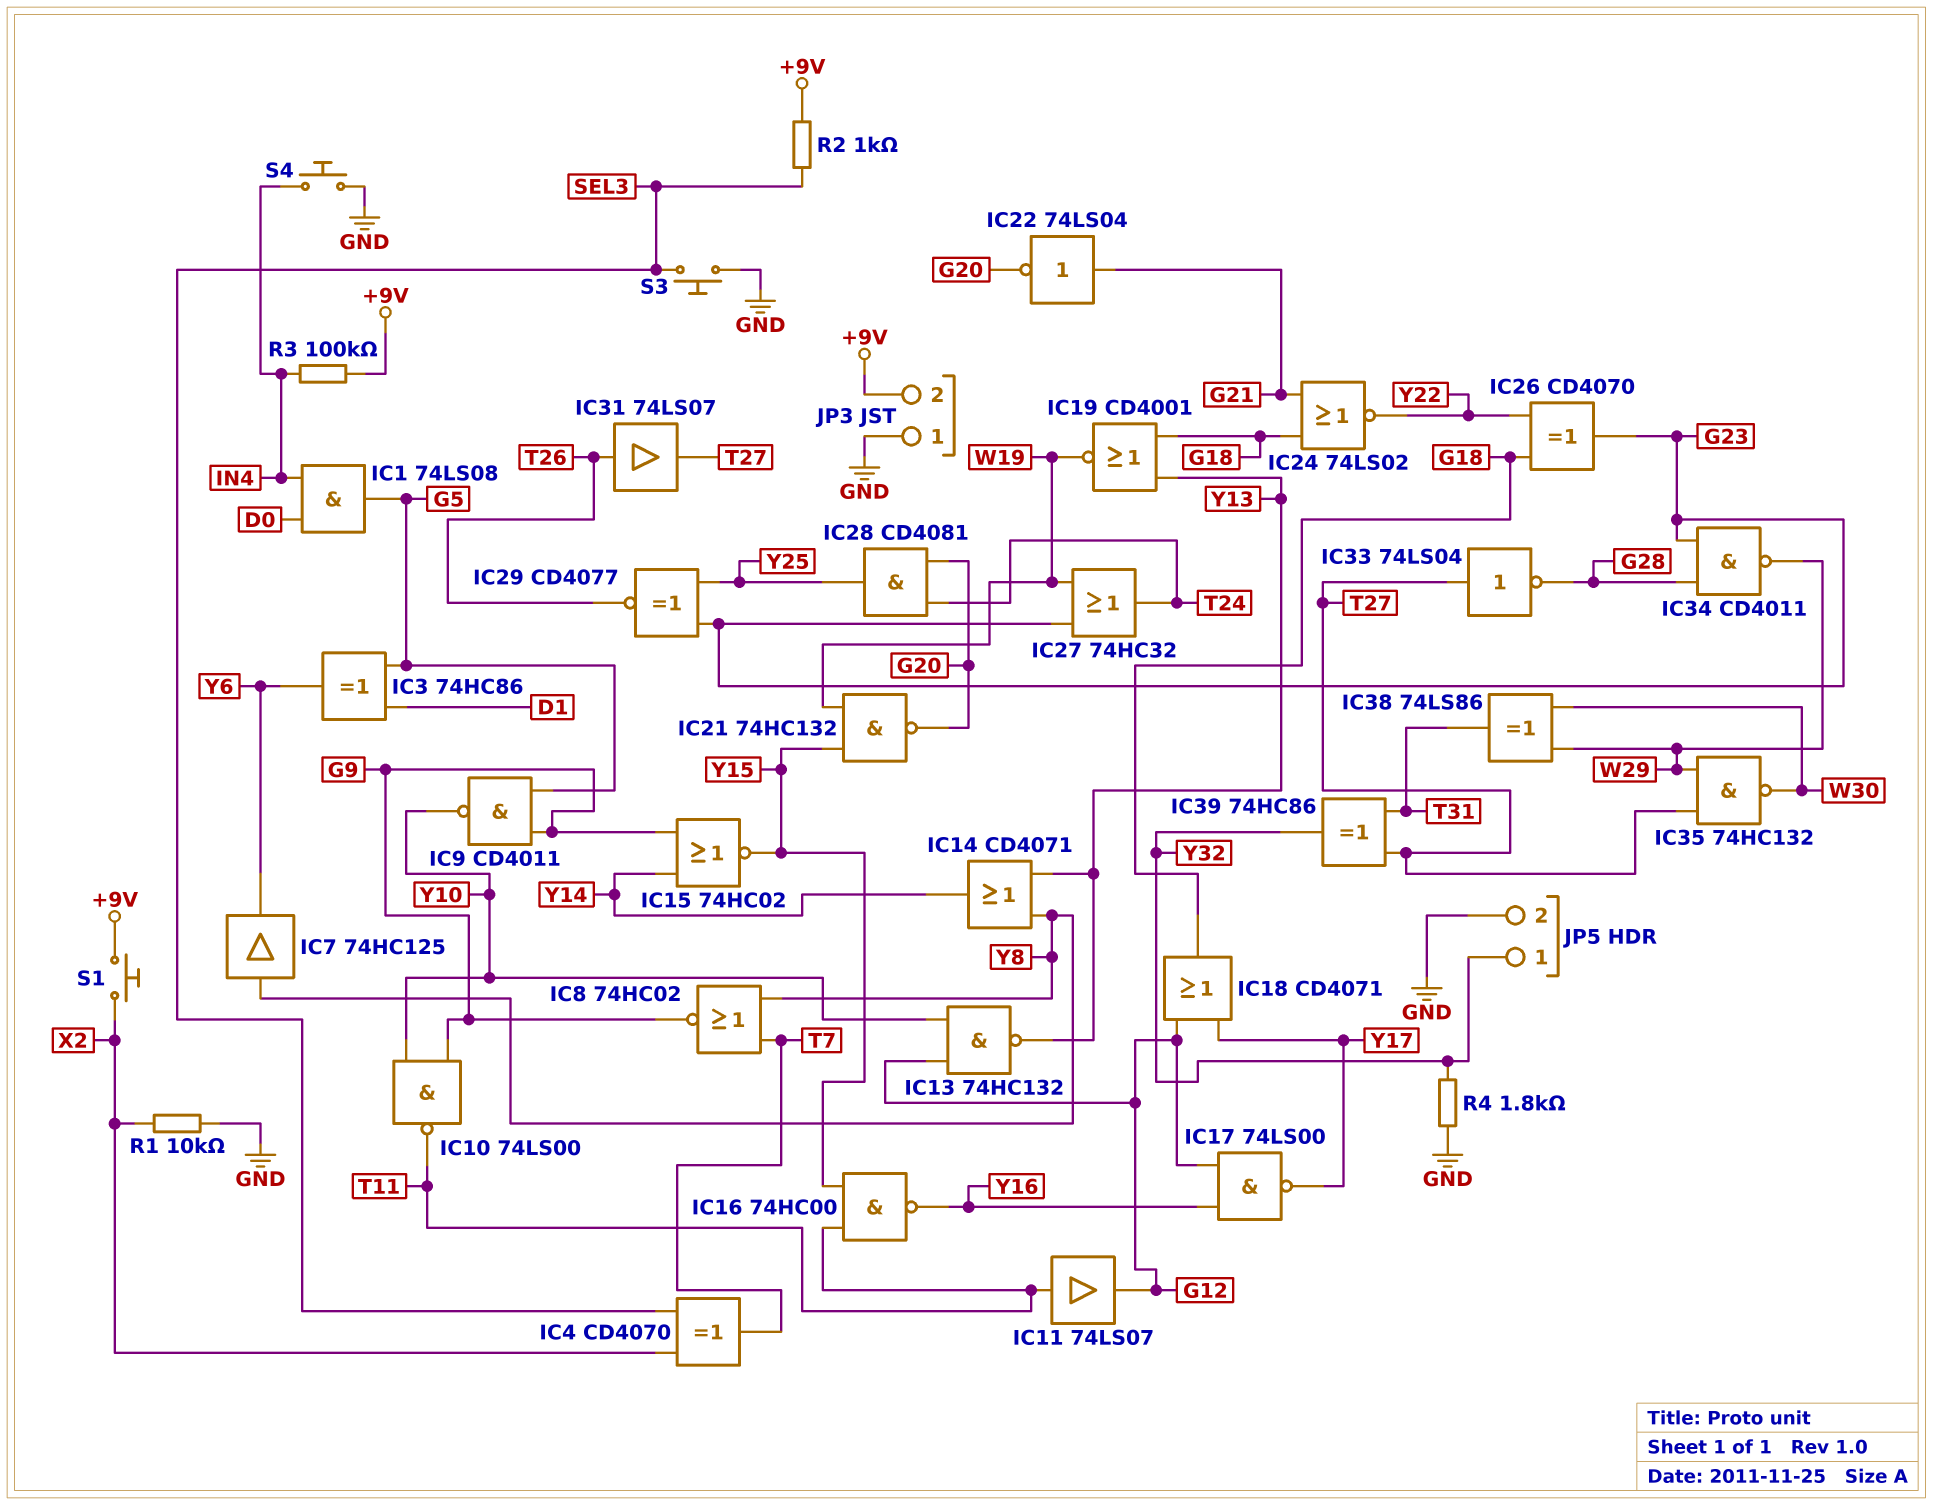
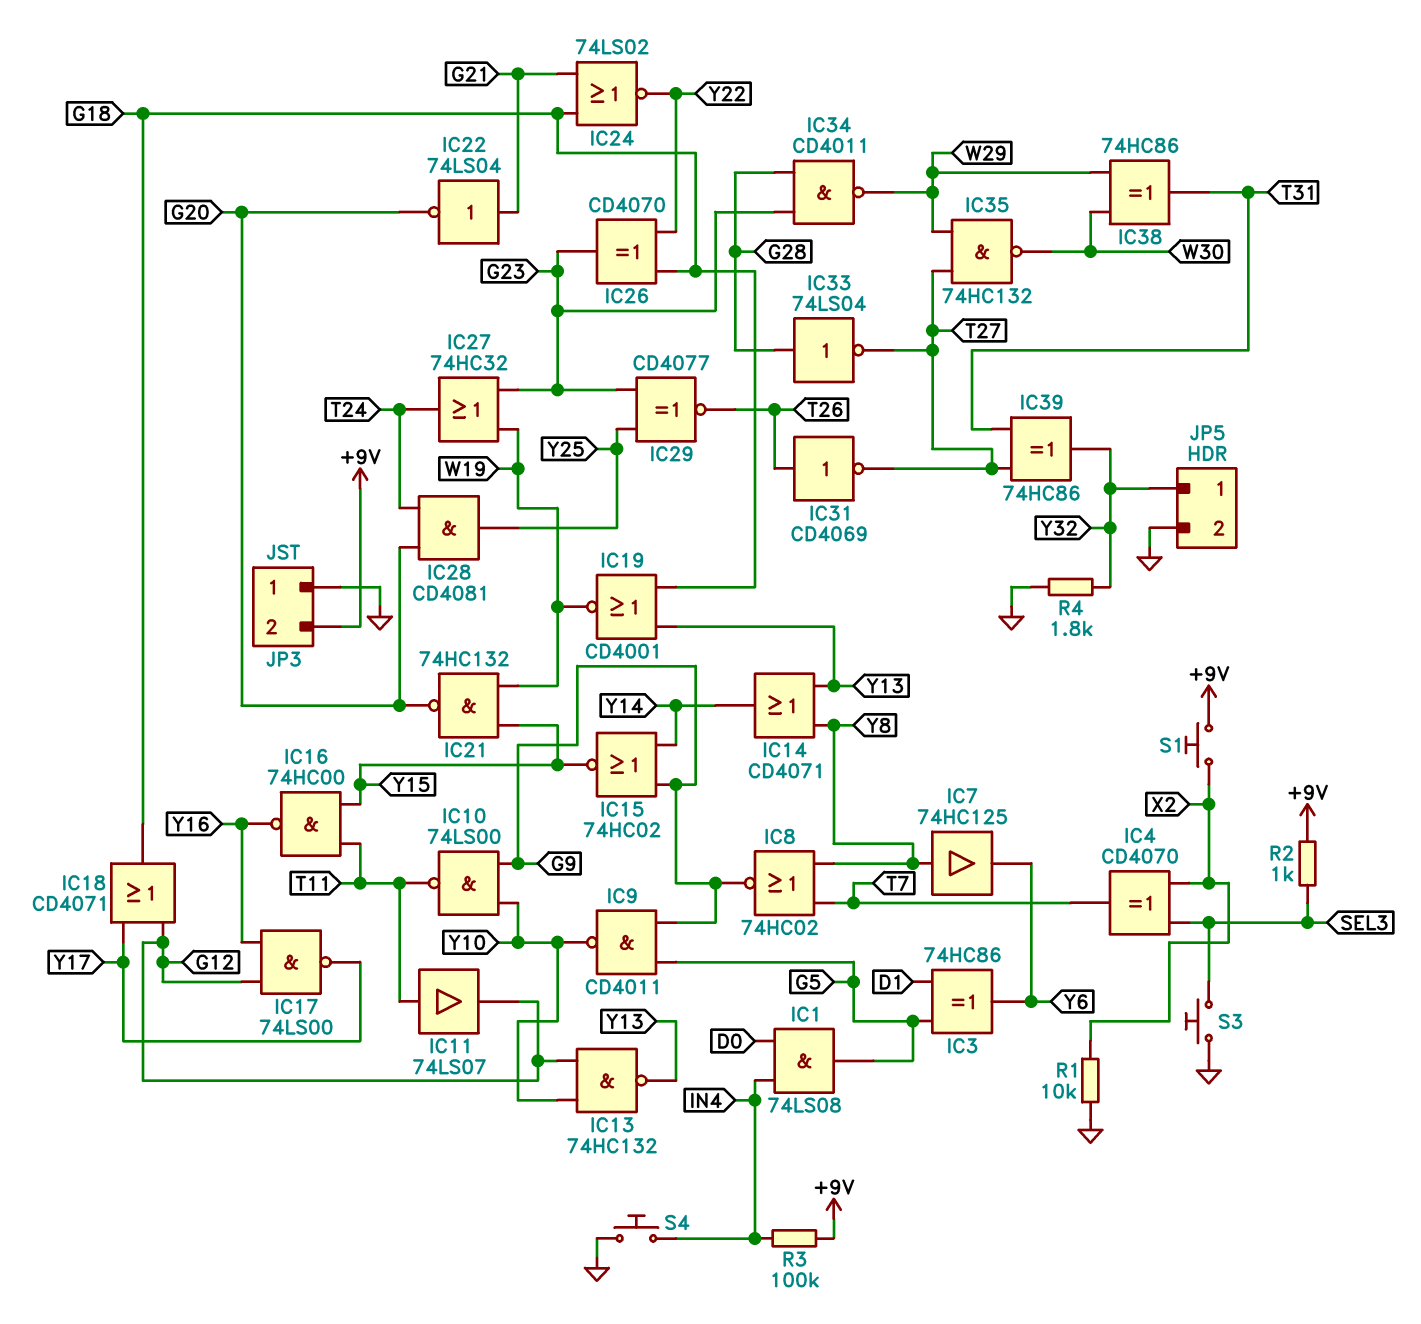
IC31: buffer 74LS07 (in T26, out T27) -> NOT CD4069 (in T26, out T27)
IC33: NOT 74LS04 (in T27, out G28) -> NOT 74LS04 (in G28, out T27)
IC38: XOR 74LS86 (in W29, in W30, out T31) -> XOR 74HC86 (in W29, in W30, out T31)

